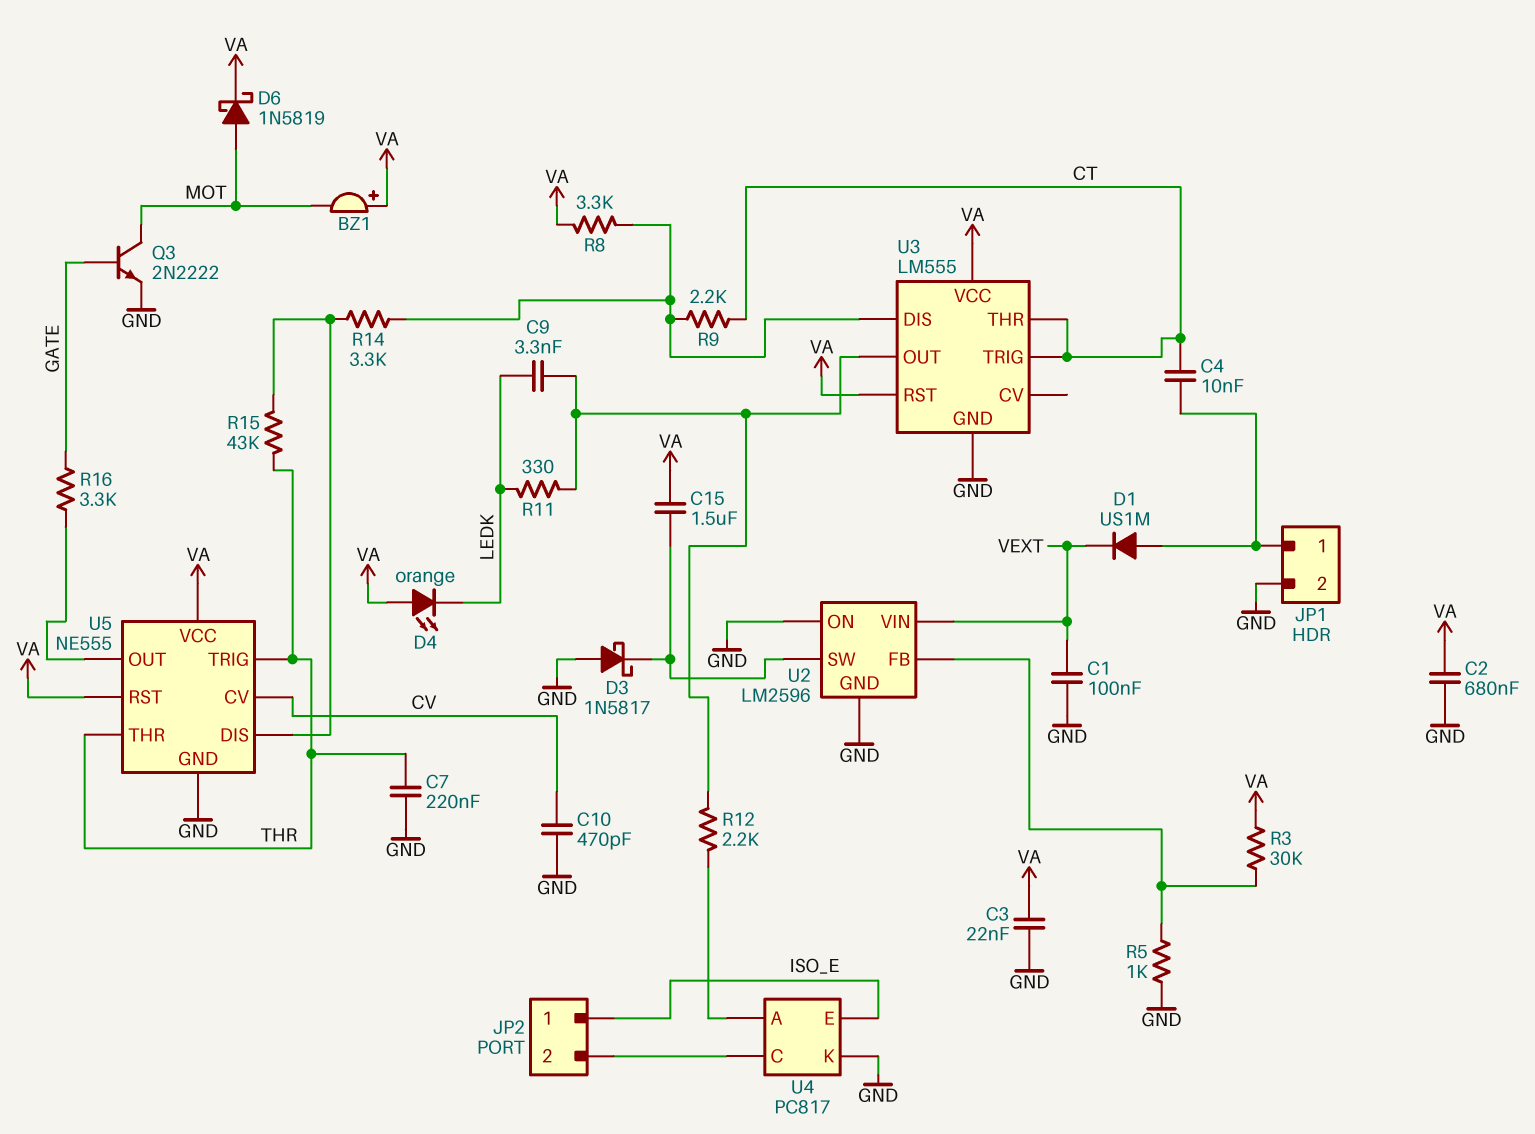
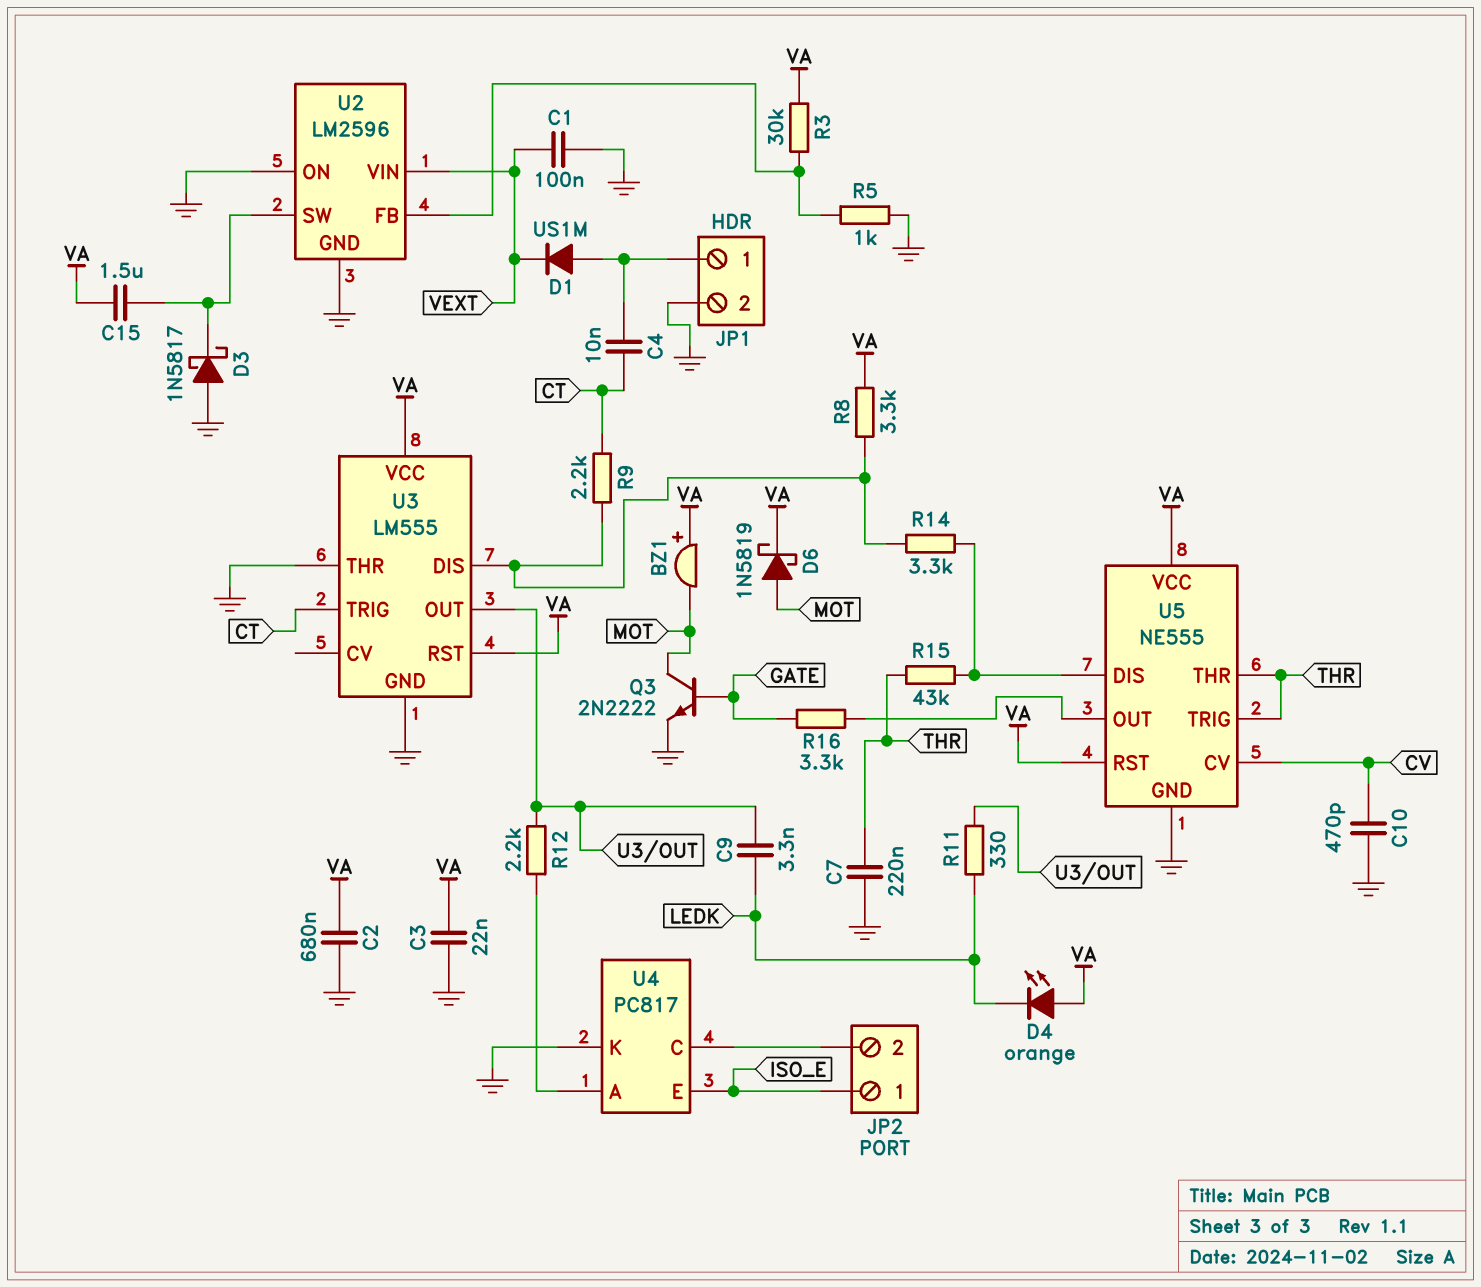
U3 pin THR: CT -> GND

